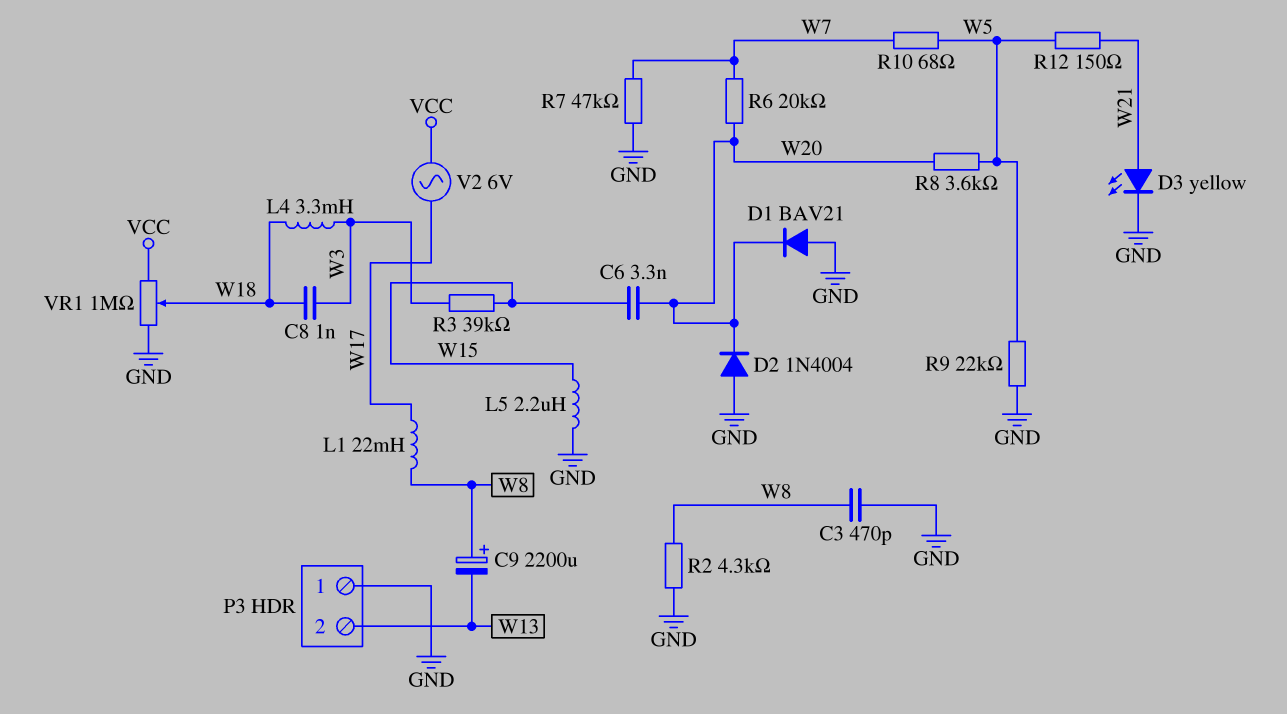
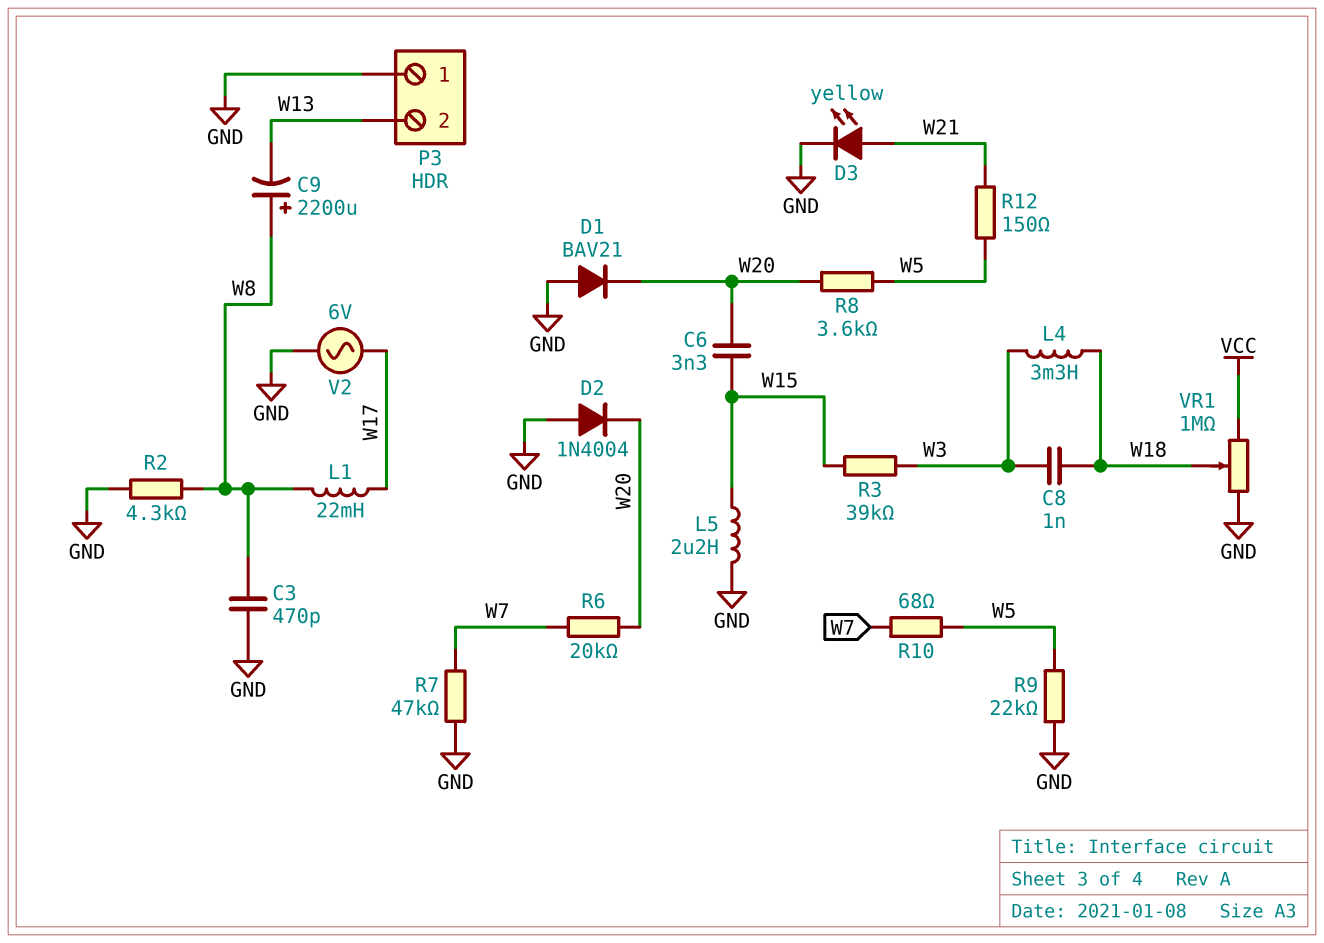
V2: AC 6V (VCC, W17) -> AC 6V (GND, W17)

